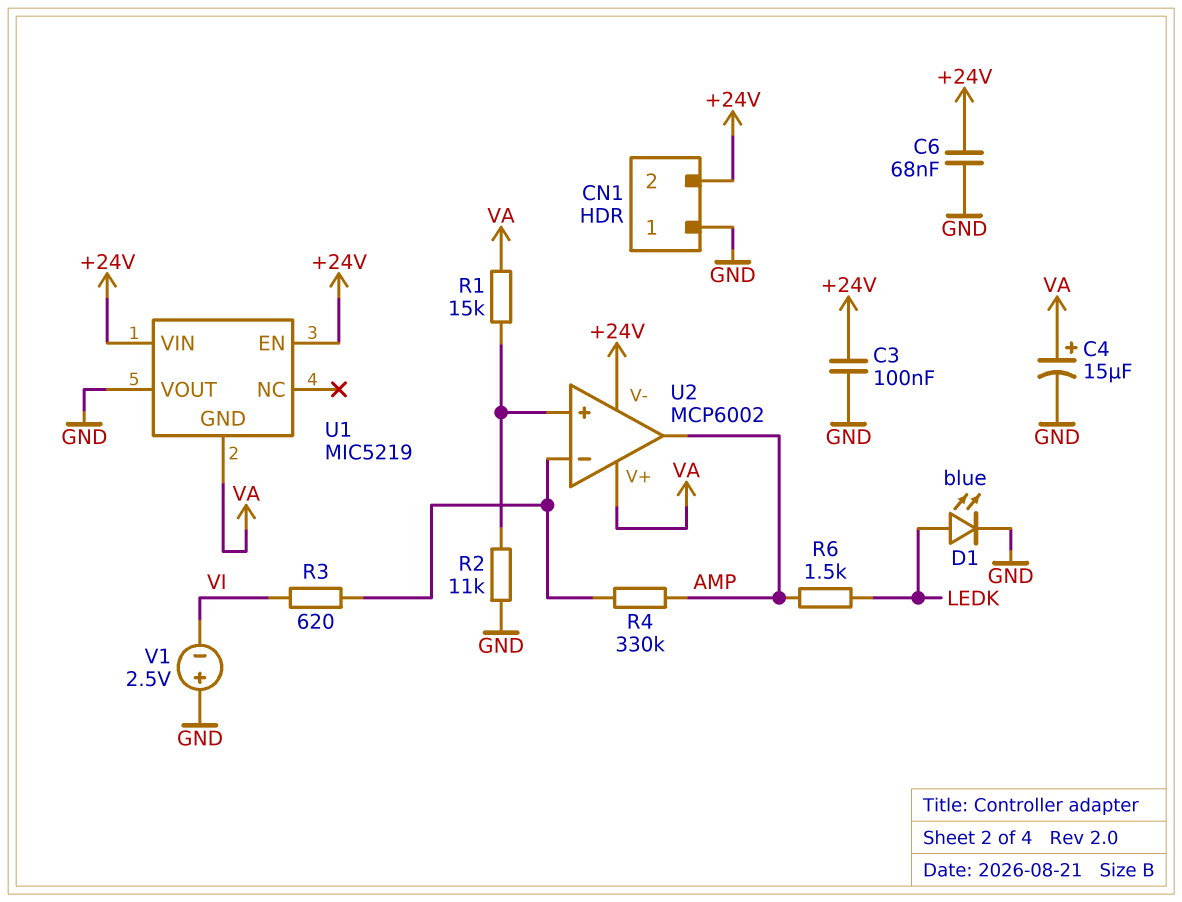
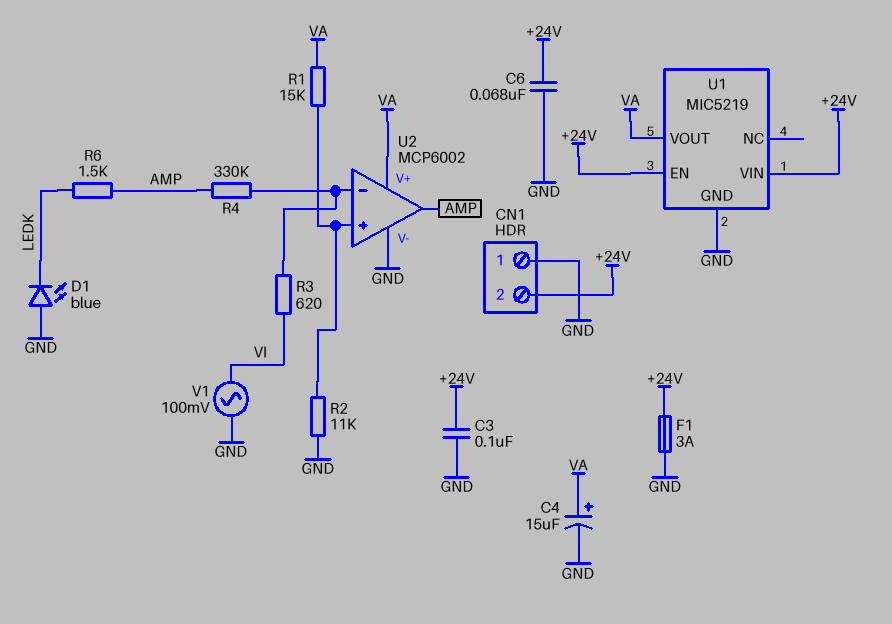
D1: LED blue (A LEDK, K GND) -> LED blue (A GND, K LEDK)
F1: none -> 3A (+24V, GND)
U1 pin GND: VA -> GND
U1 pin VOUT: GND -> VA
U2 pin V-: +24V -> GND
V1: 2.5V (plus GND, minus VI) -> AC 100mV (GND, VI)

